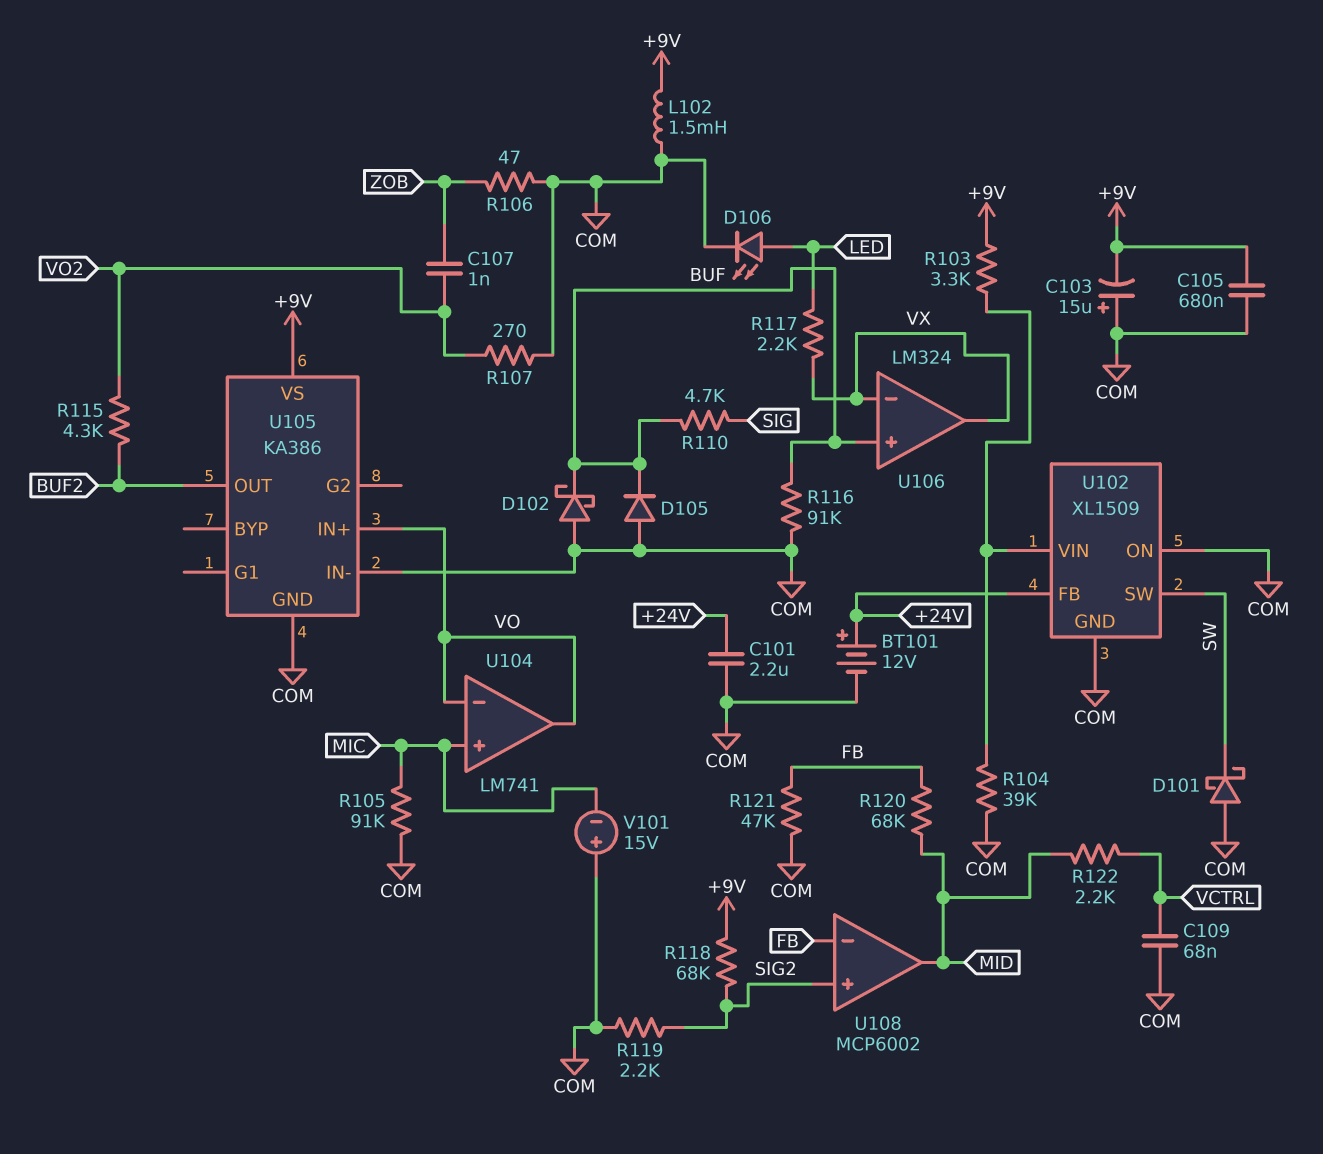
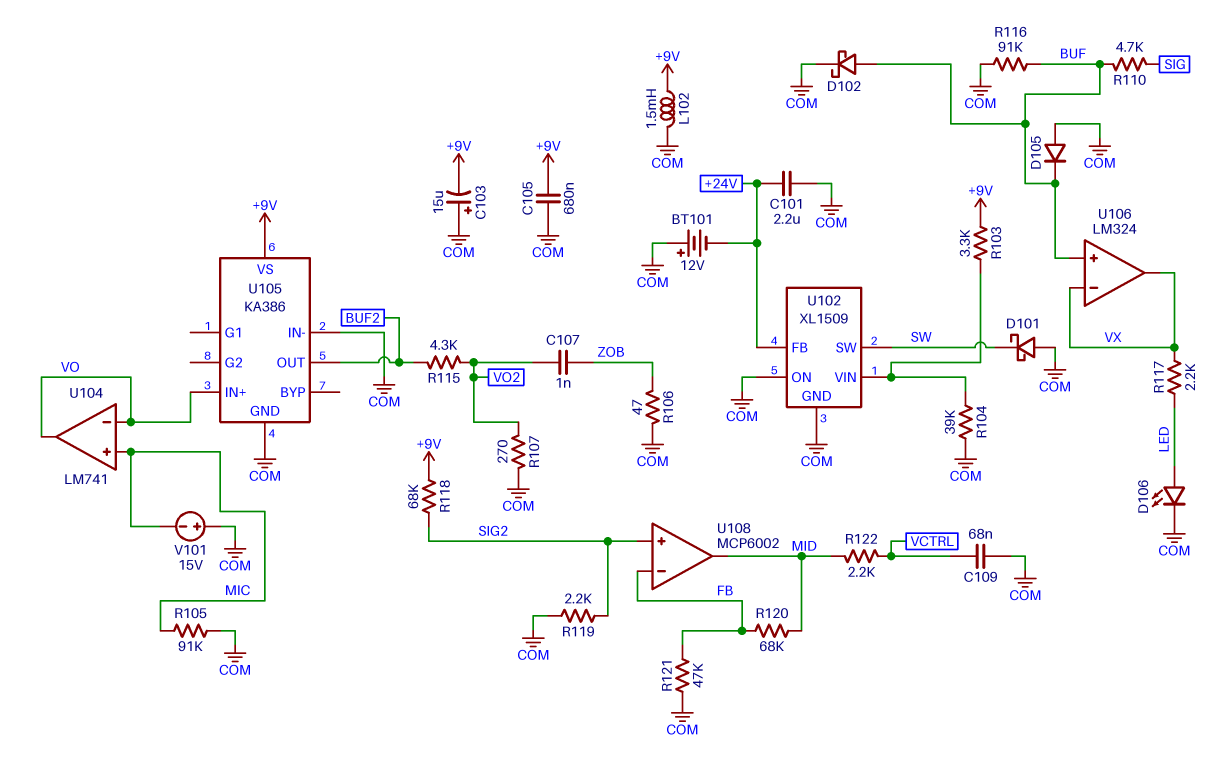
BT101: 12V (plus +24V, minus COM) -> 12V (plus COM, minus +24V)
D102: schottky (A COM, K BUF) -> schottky (A BUF, K COM)

